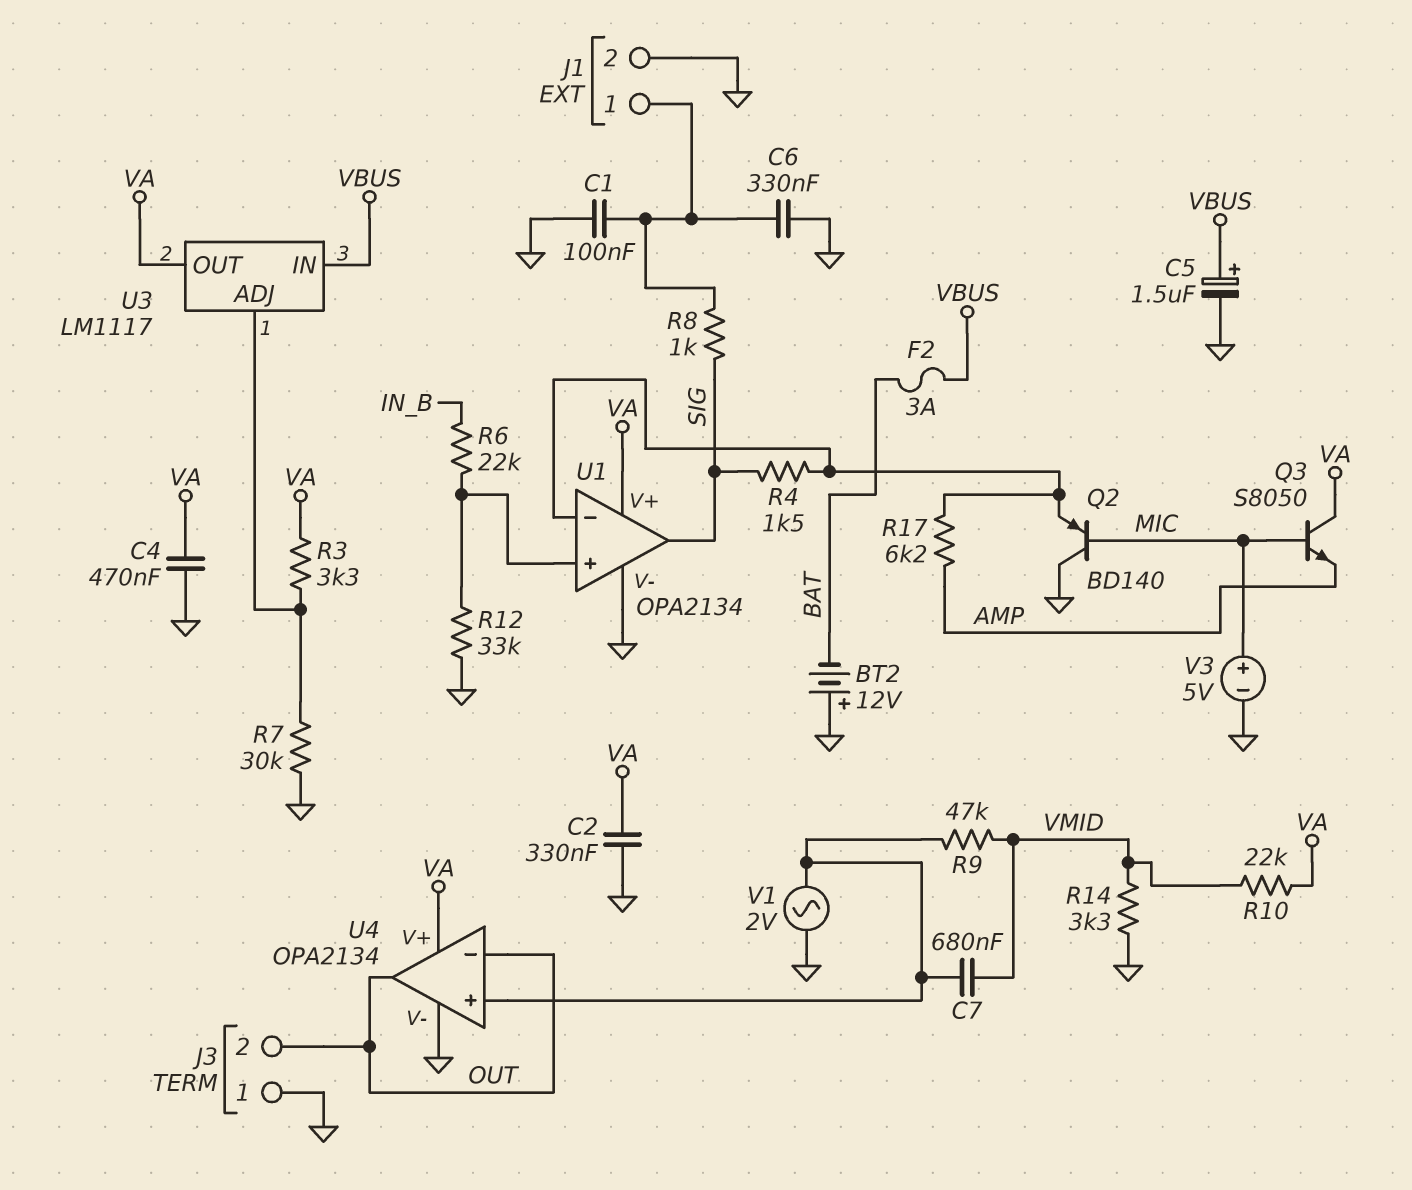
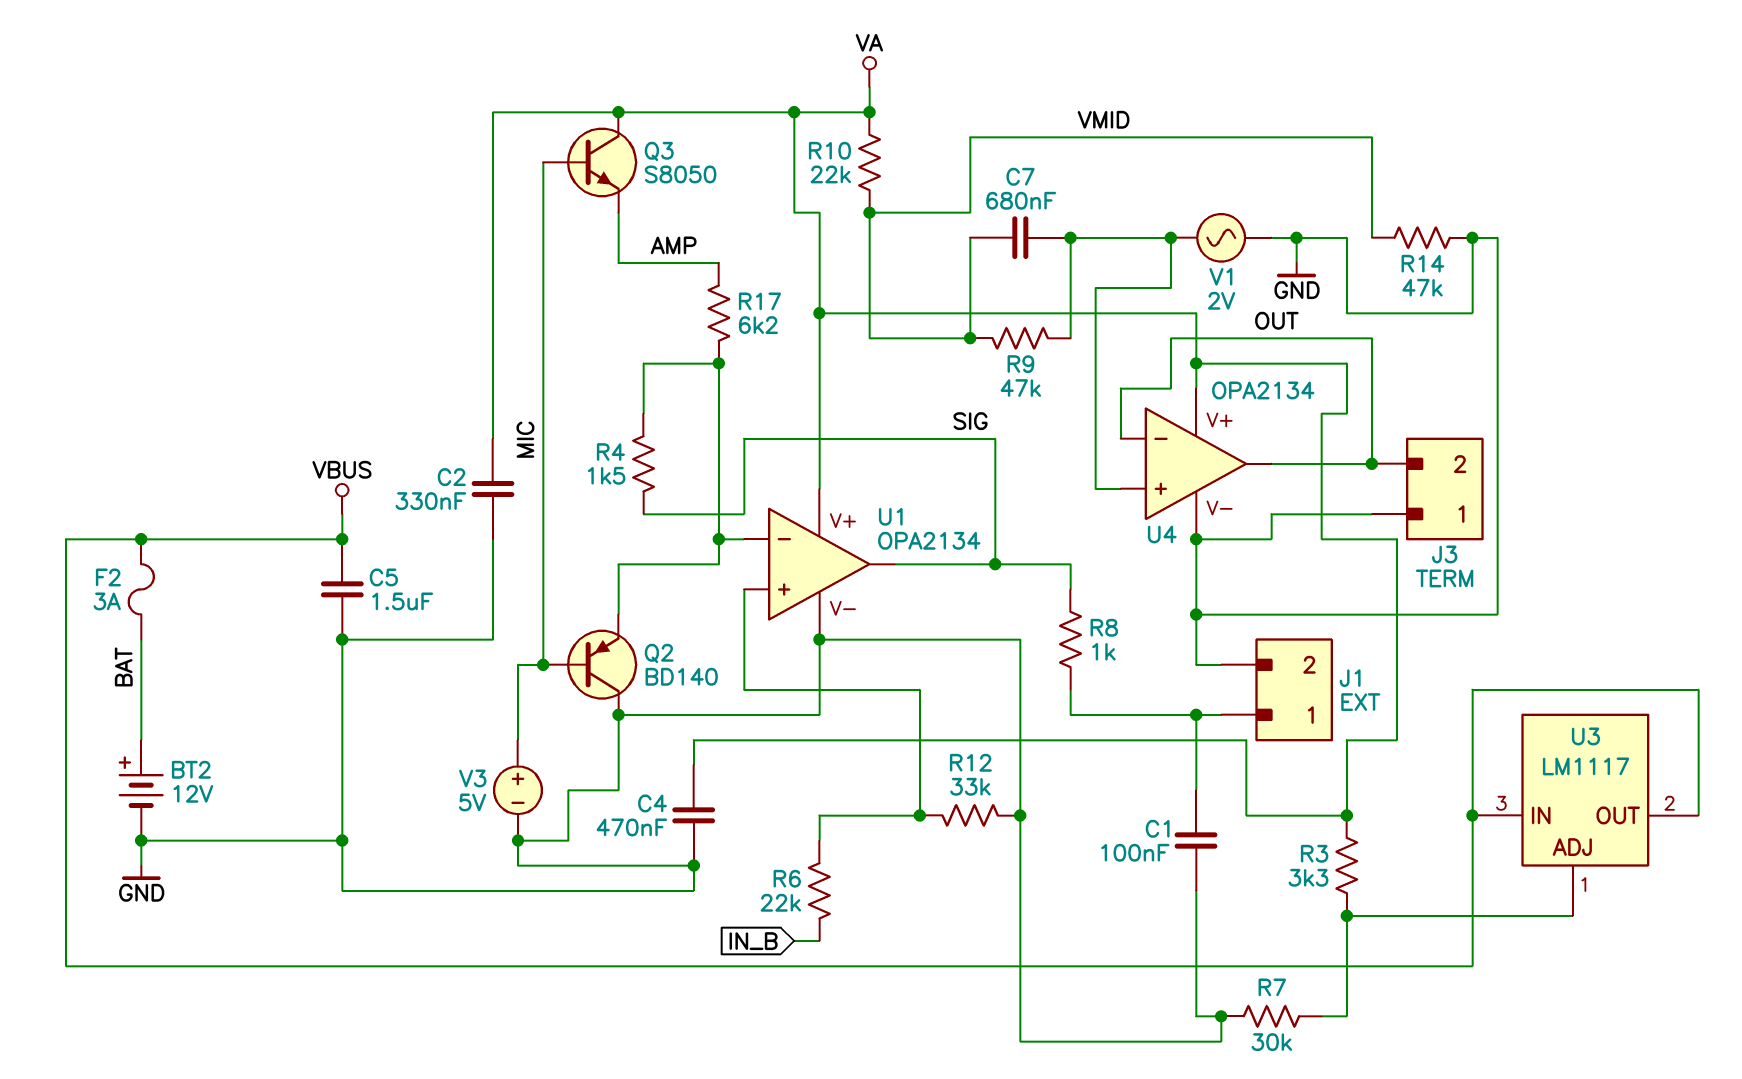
BT2: 12V (plus GND, minus BAT) -> 12V (plus BAT, minus GND)
C5: 1.5uF (plus VBUS, minus GND) -> 1.5uF (GND, VBUS)
C6: 330nF (GND, J1/1) -> none
R14: 3.3k (GND, VMID) -> 47k (GND, VMID)
U3 pin OUT: VA -> VBUS

